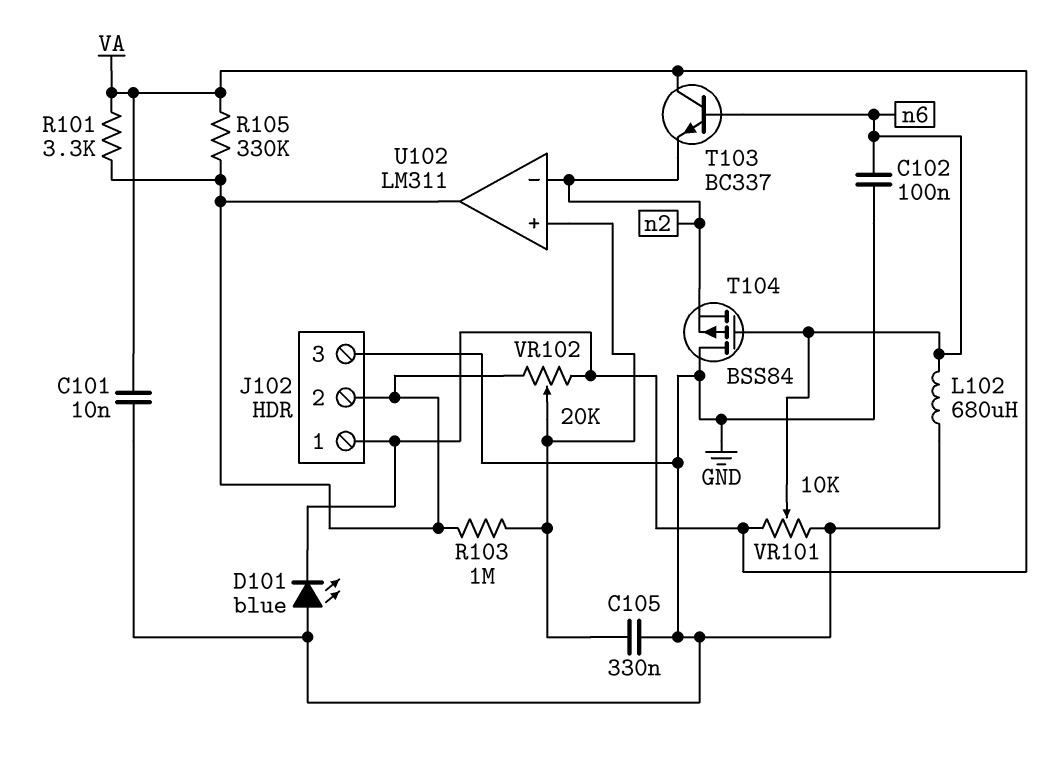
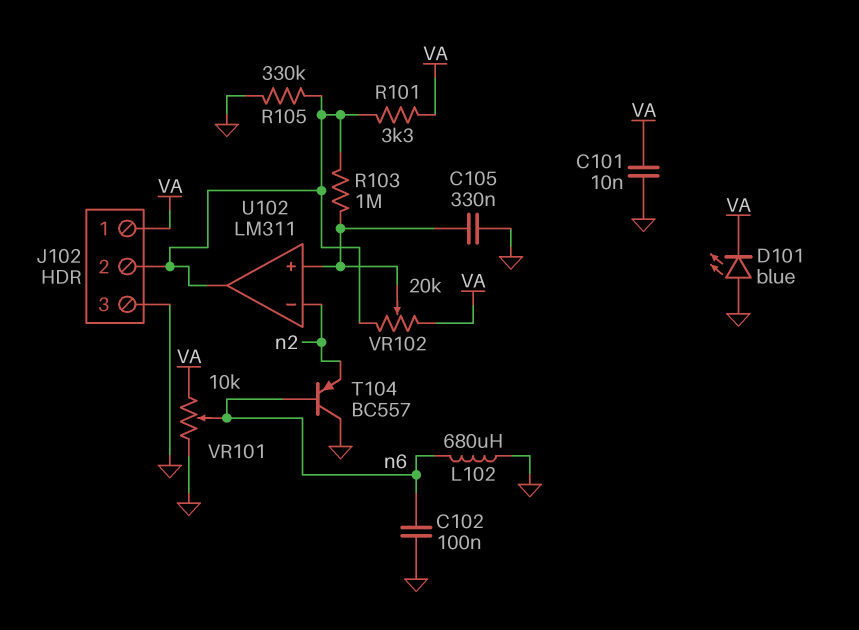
R105: 330k (J102/2, VA) -> 330k (GND, J102/2)
T103: NPN BC337 (B n6, C VA, E n2) -> none
T104: PMOS BSS84 (G n6, D GND, S n2) -> PNP BC557 (B n6, C GND, E n2)

